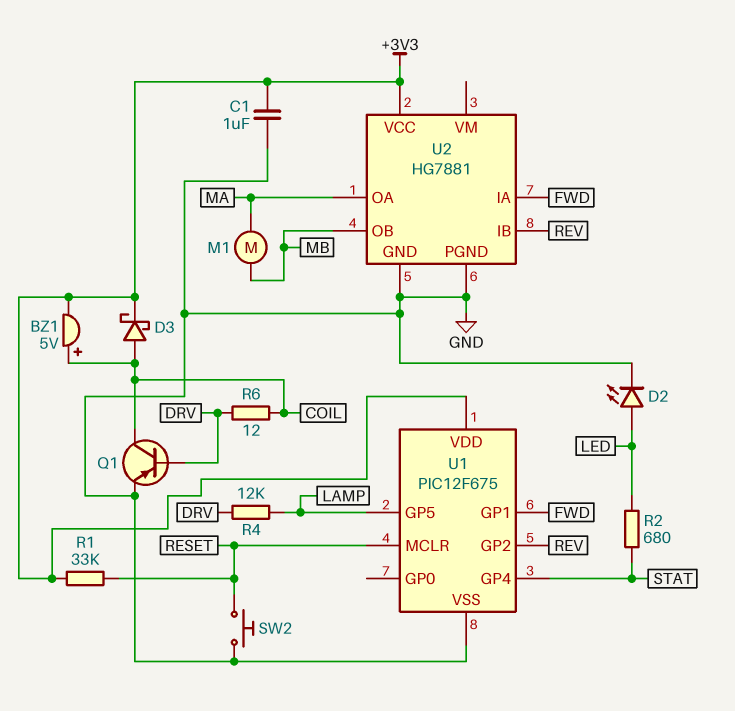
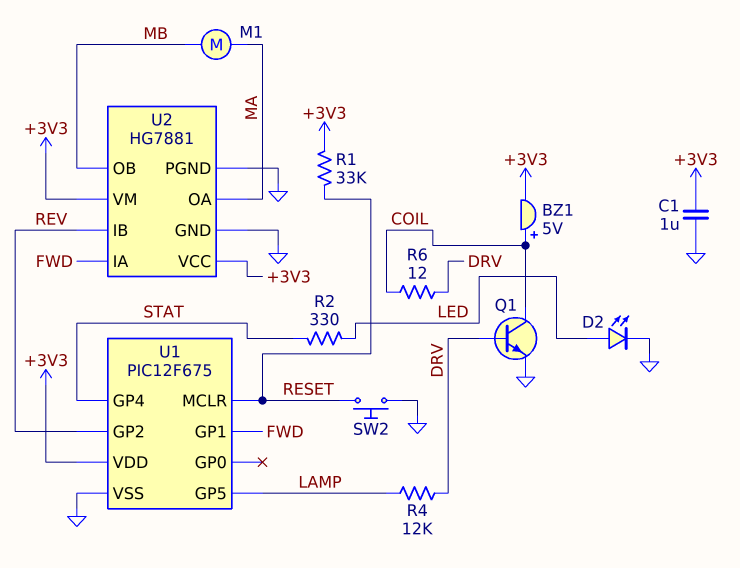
D3: schottky (A COIL, K +3V3) -> none
Q1: PNP (B DRV, C COIL, E GND) -> NPN (B DRV, C COIL, E GND)
R2: 680 (LED, STAT) -> 330 (LED, STAT)
U2 pin VM: none -> +3V3

